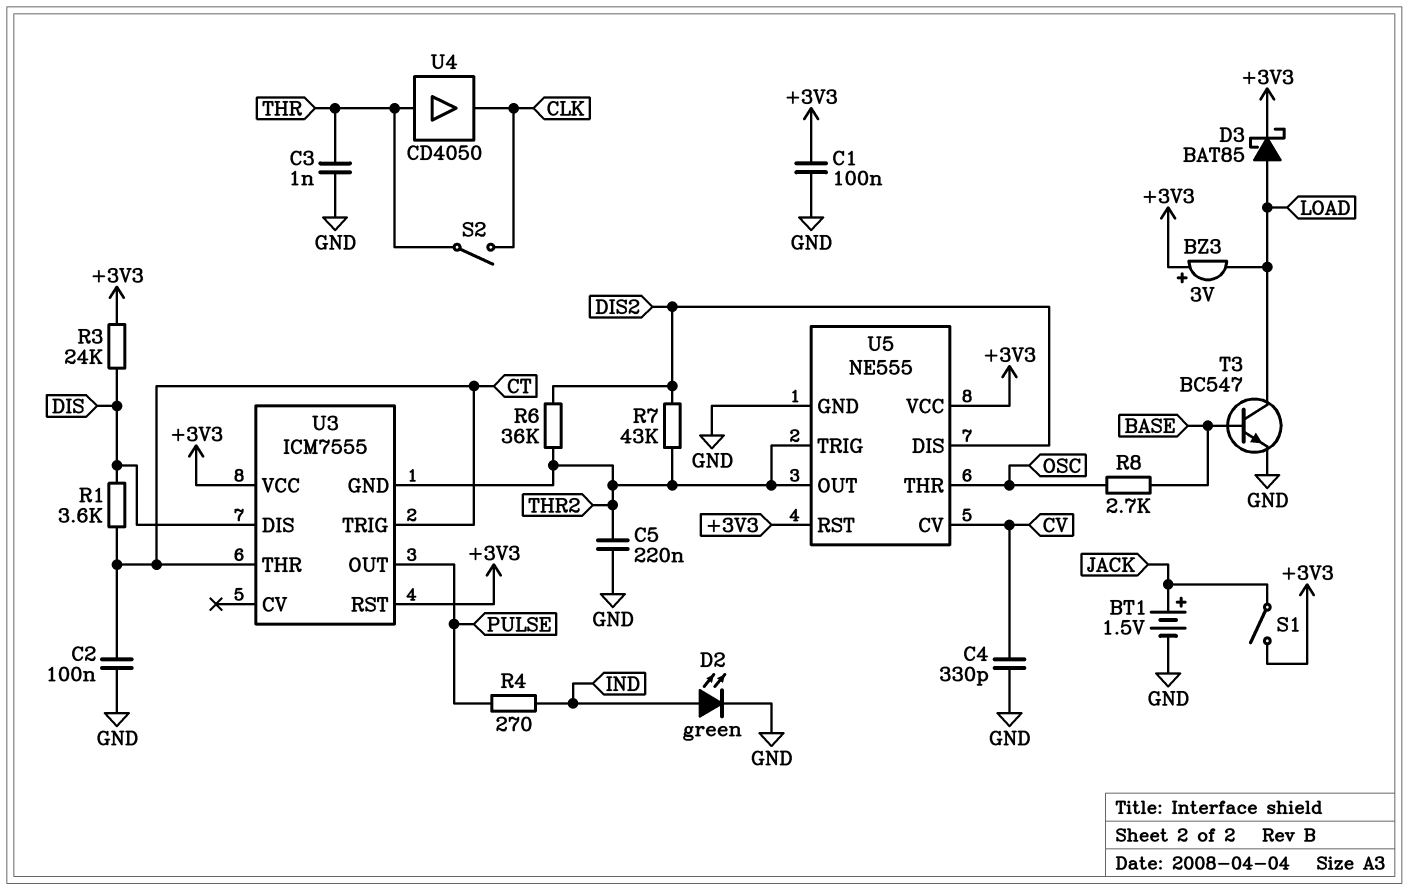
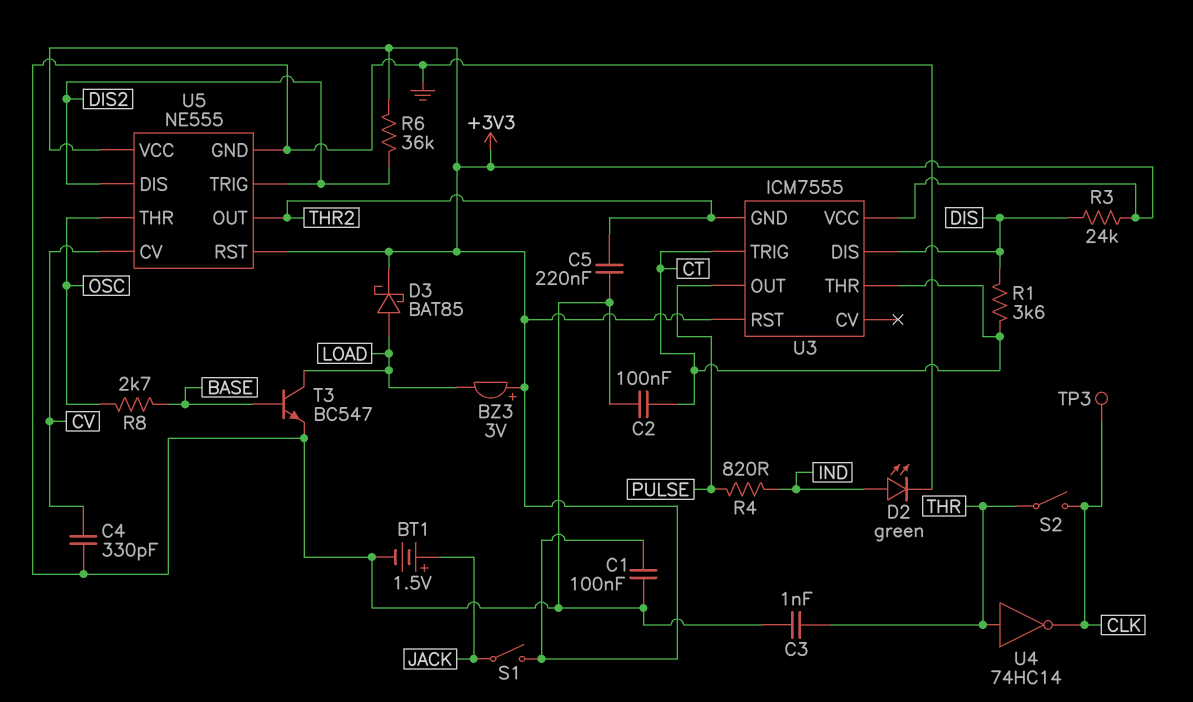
R4: 270 (IND, PULSE) -> 820 (IND, PULSE)
R6: 36k (DIS2, THR2) -> 36k (+3V3, DIS2)
R7: 43k (DIS2, THR2) -> none
TP3: none -> test point (CLK)
U4: buffer CD4050 (in THR, out CLK) -> NOT 74HC14 (in THR, out CLK)
U5 pin TRIG: THR2 -> DIS2

